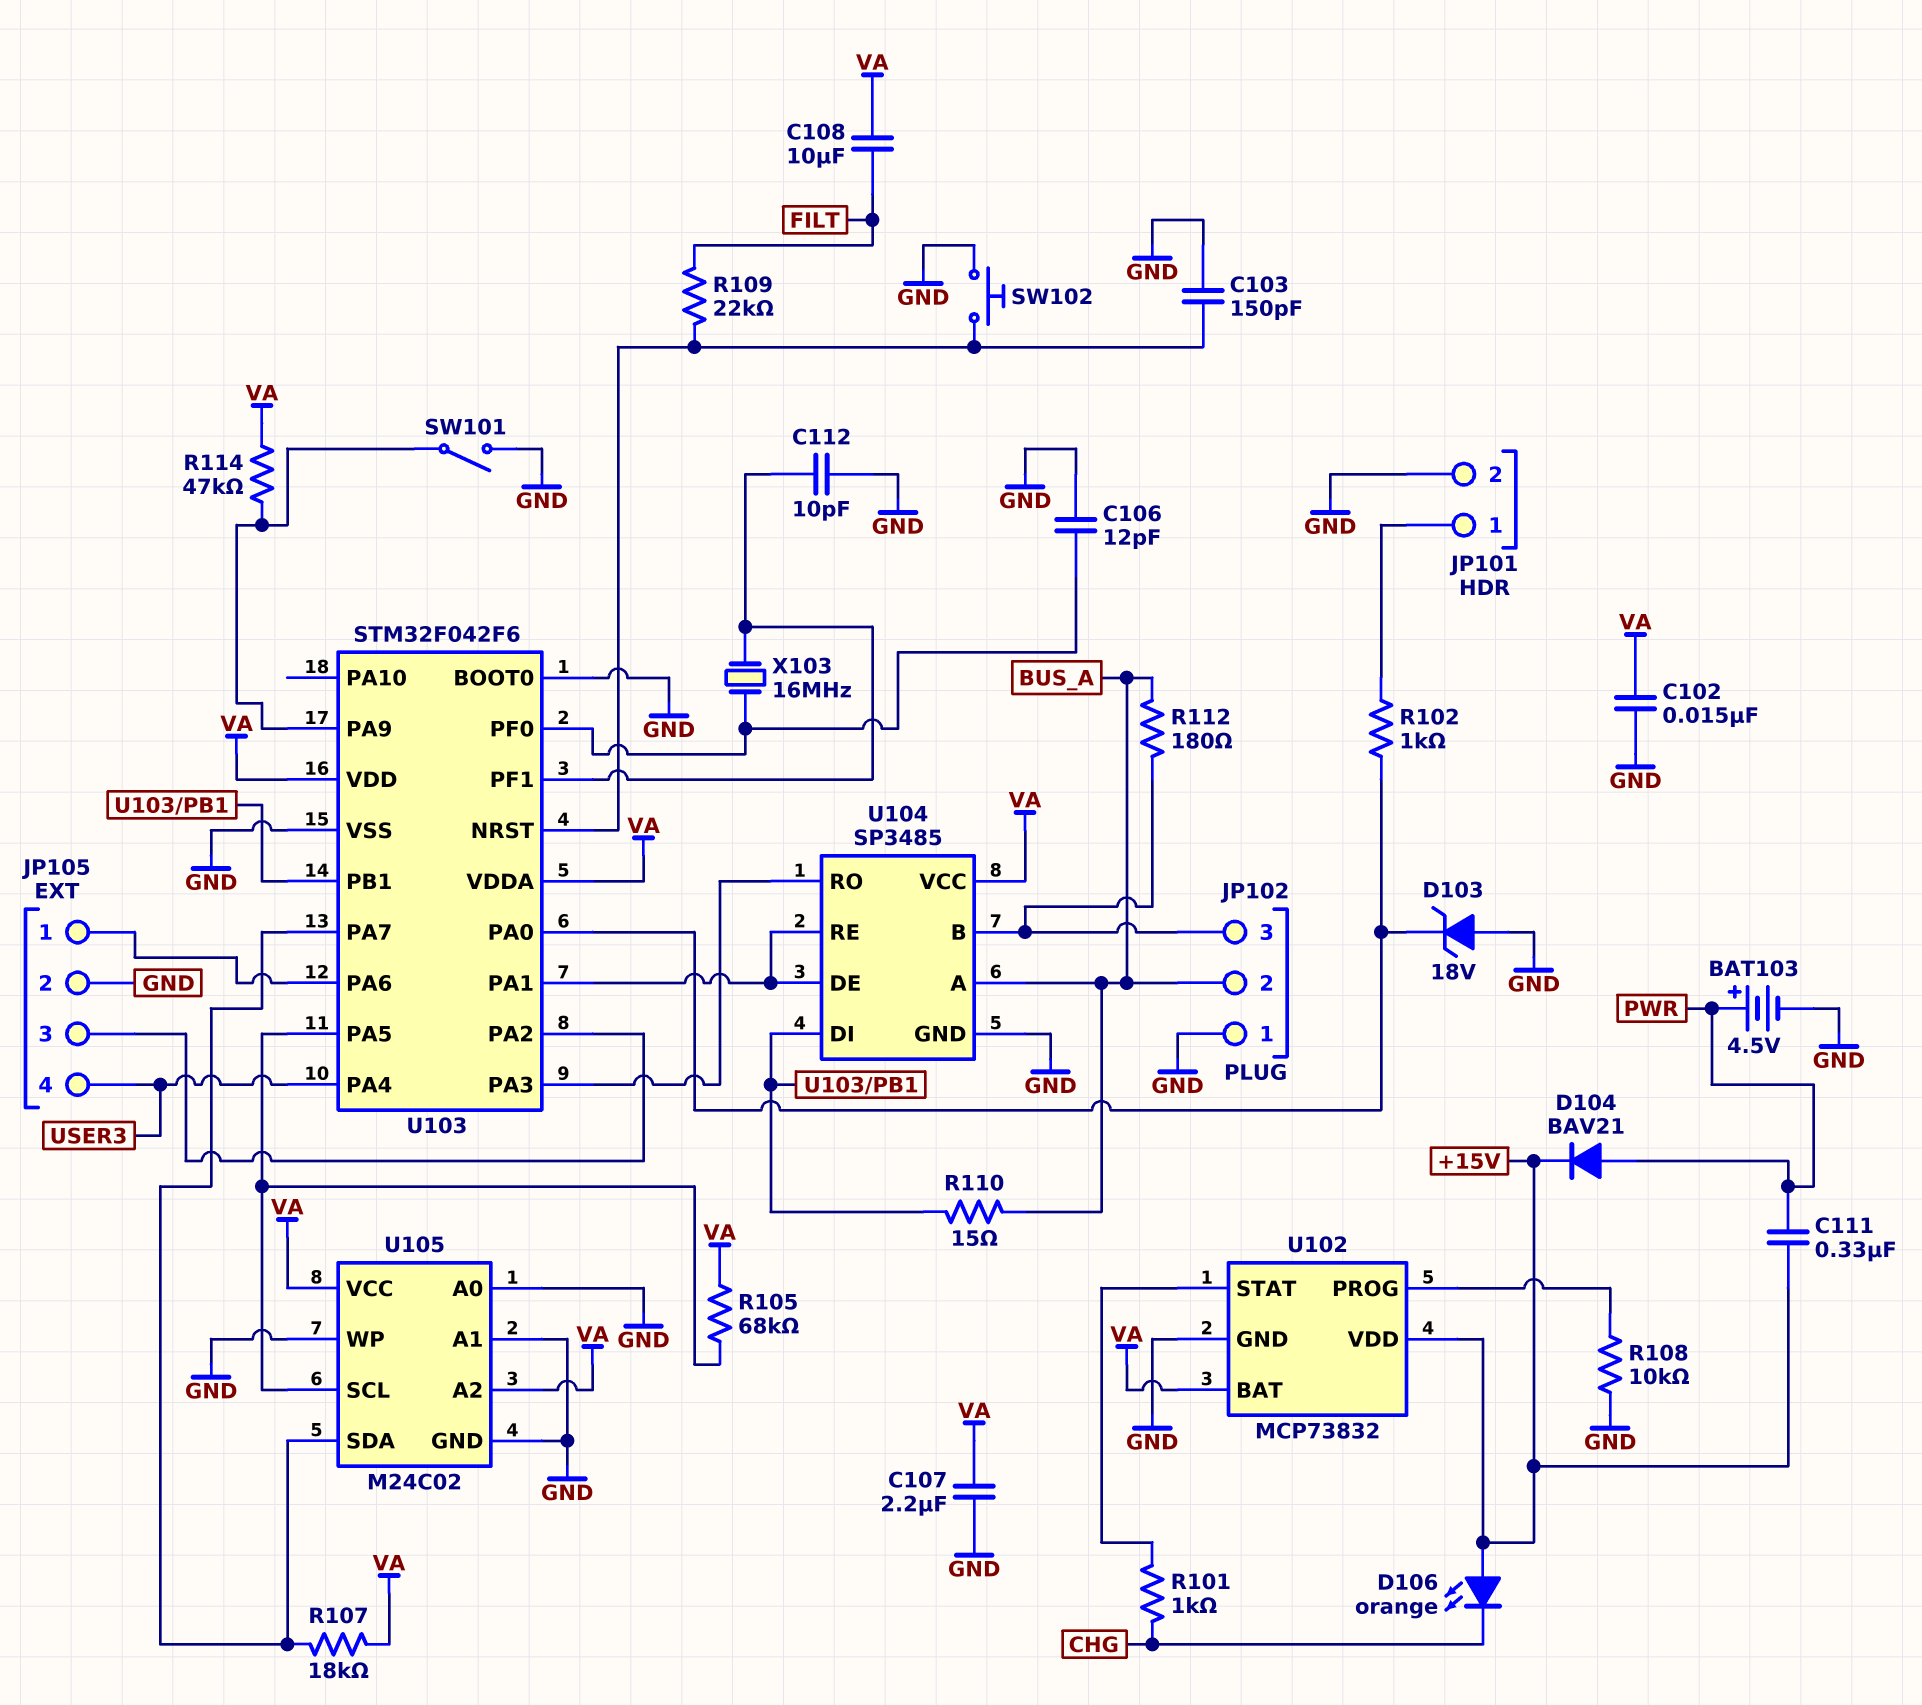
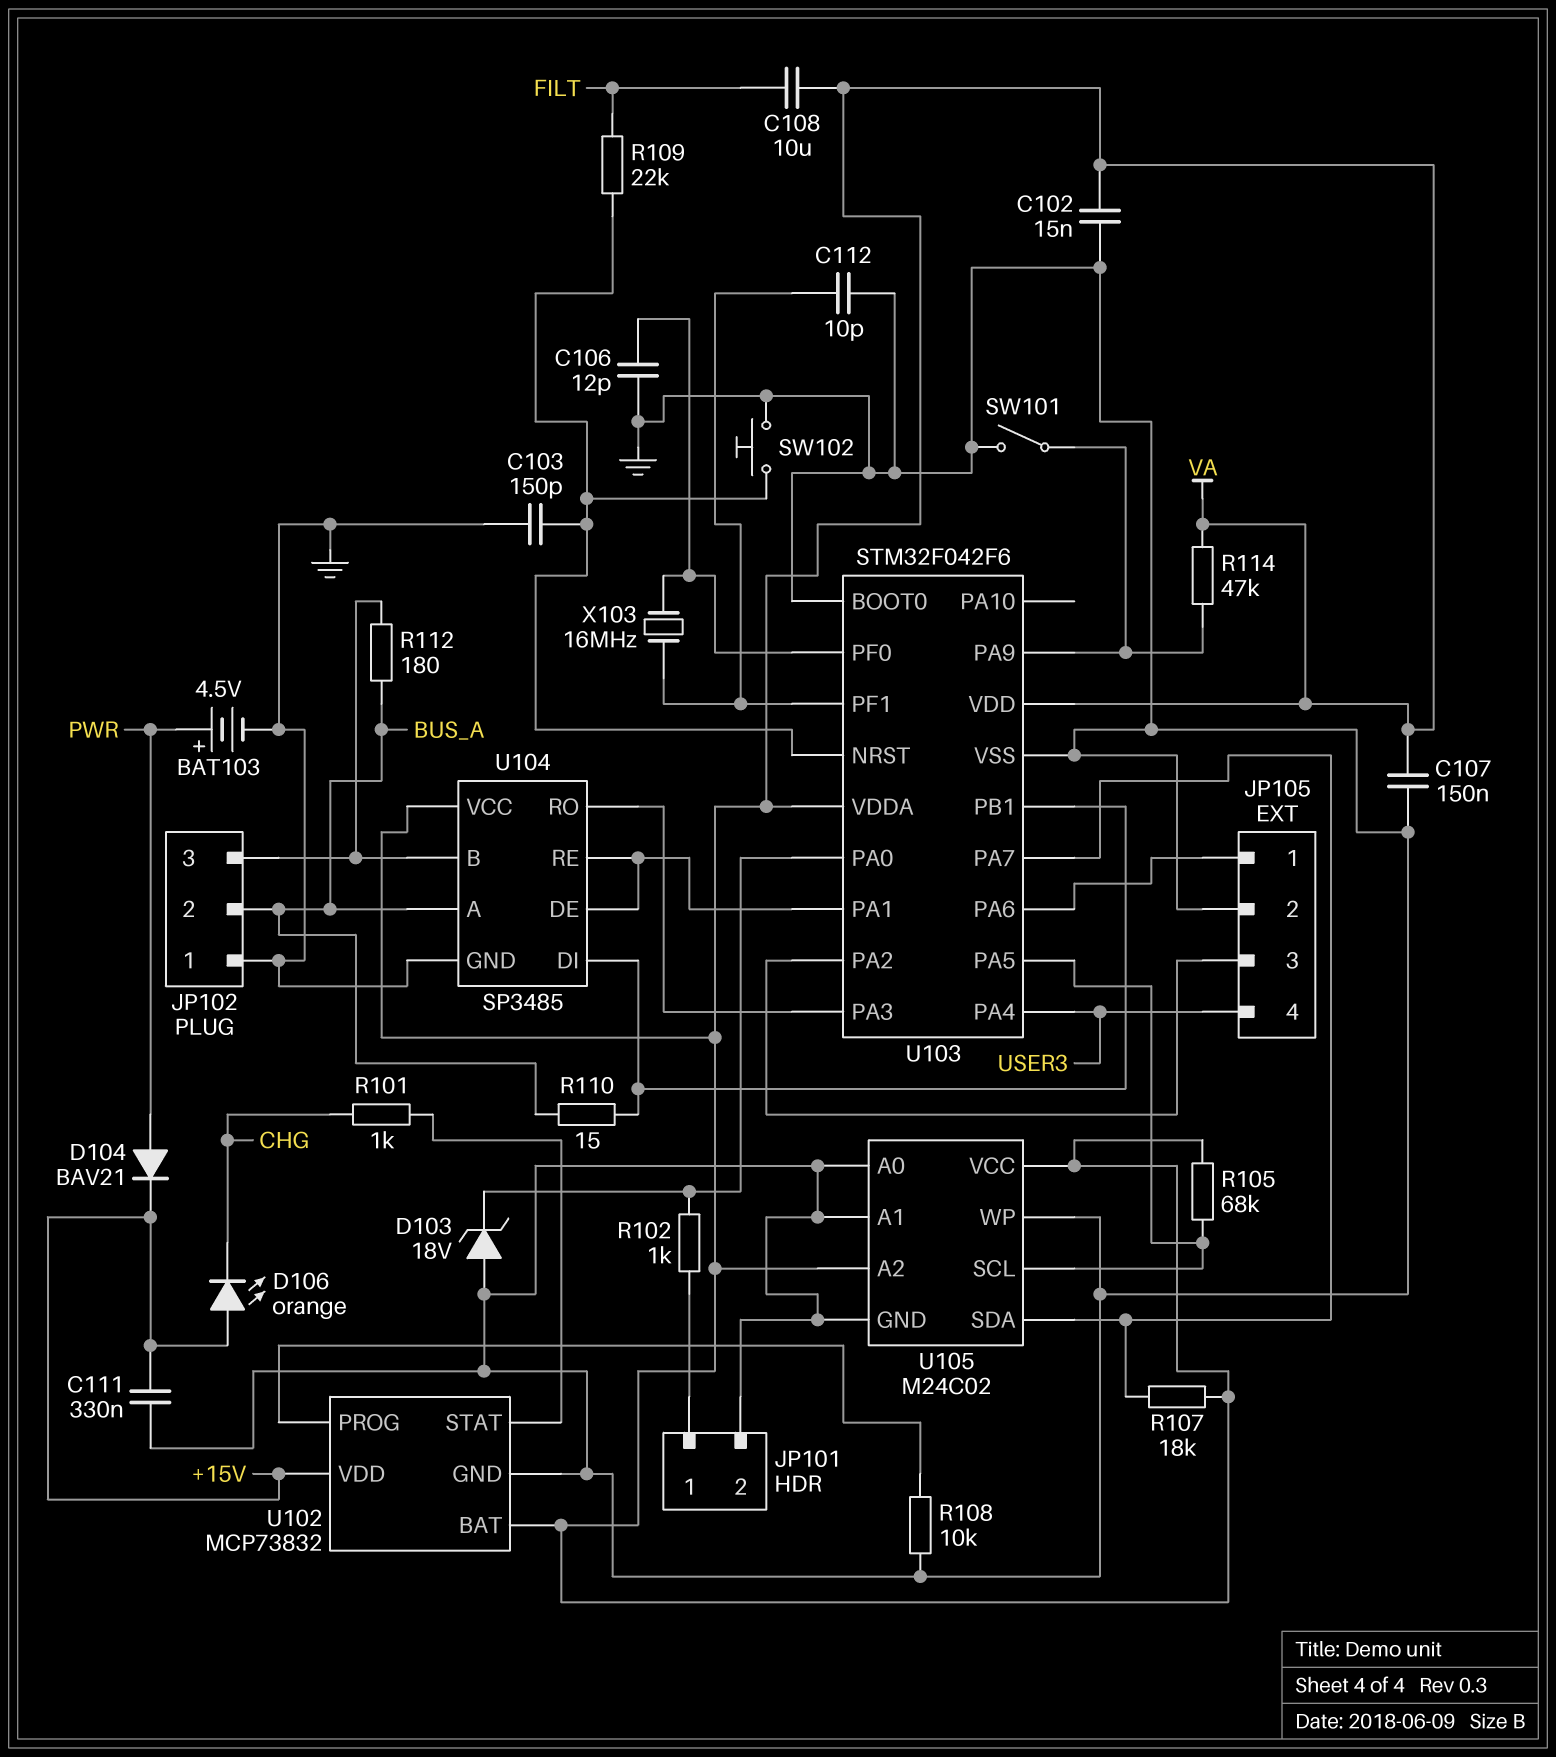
C107: 2.2uF (GND, VA) -> 150nF (GND, VA)
C111: 330nF (+15V, PWR) -> 330nF (+15V, GND)

